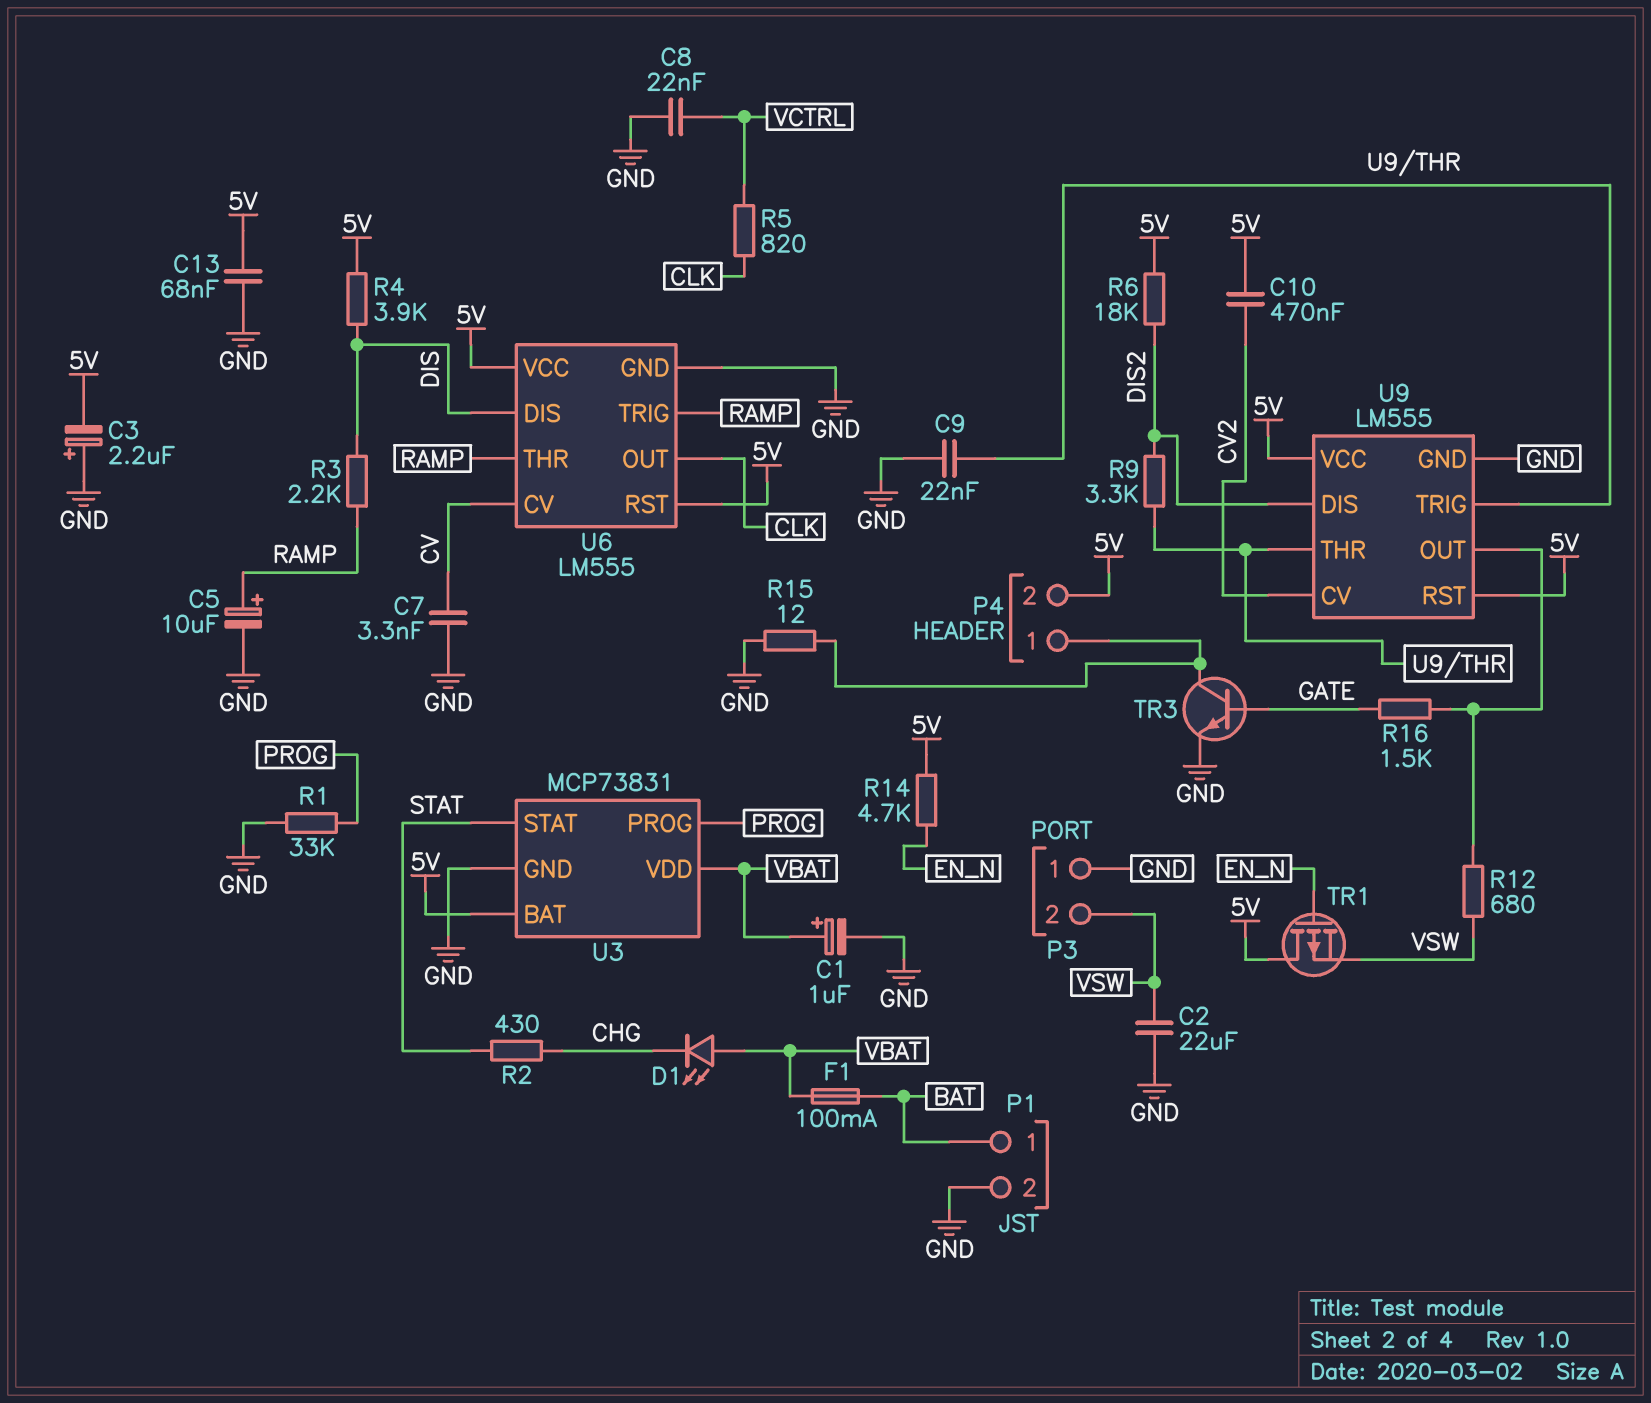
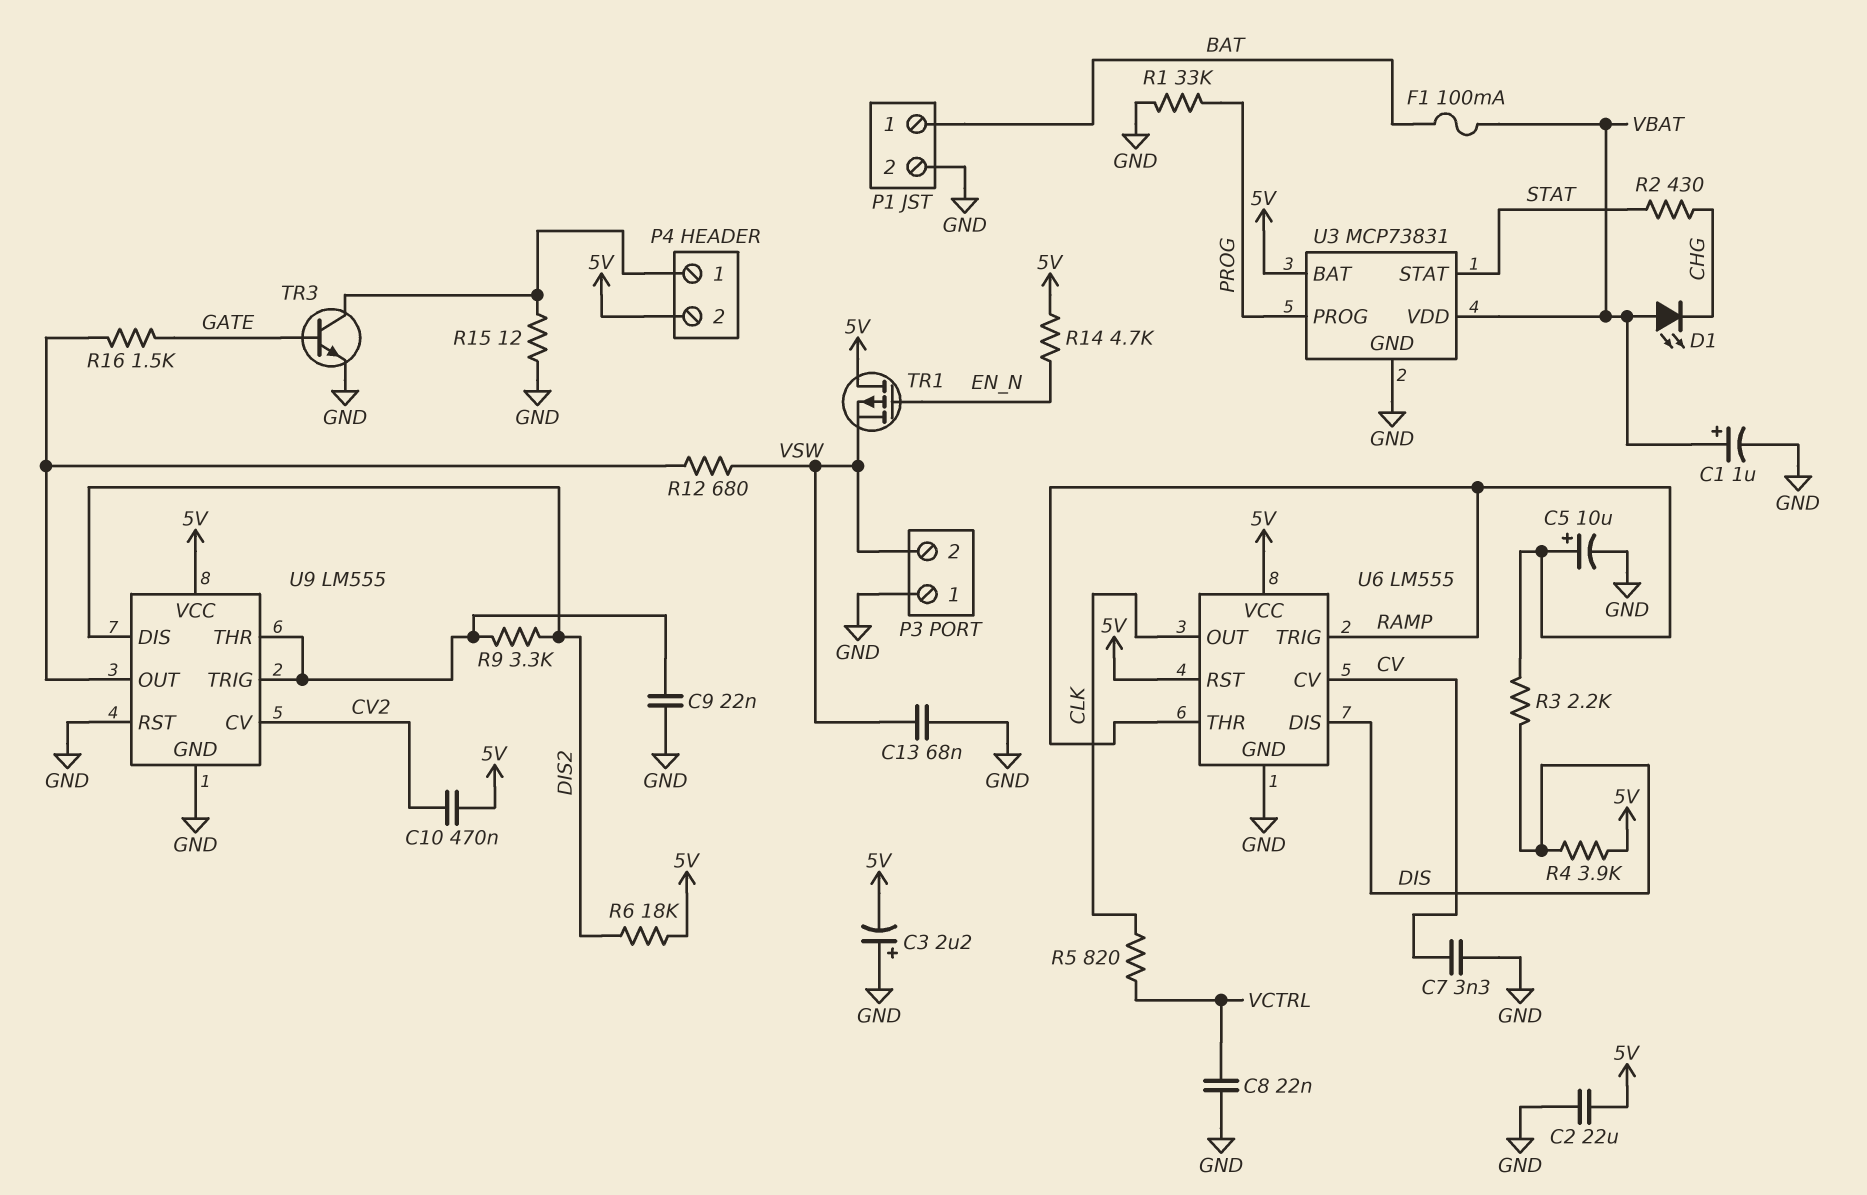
C2: 22uF (GND, VSW) -> 22uF (5V, GND)
C13: 68nF (5V, GND) -> 68nF (GND, VSW)
U9 pin RST: 5V -> GND

